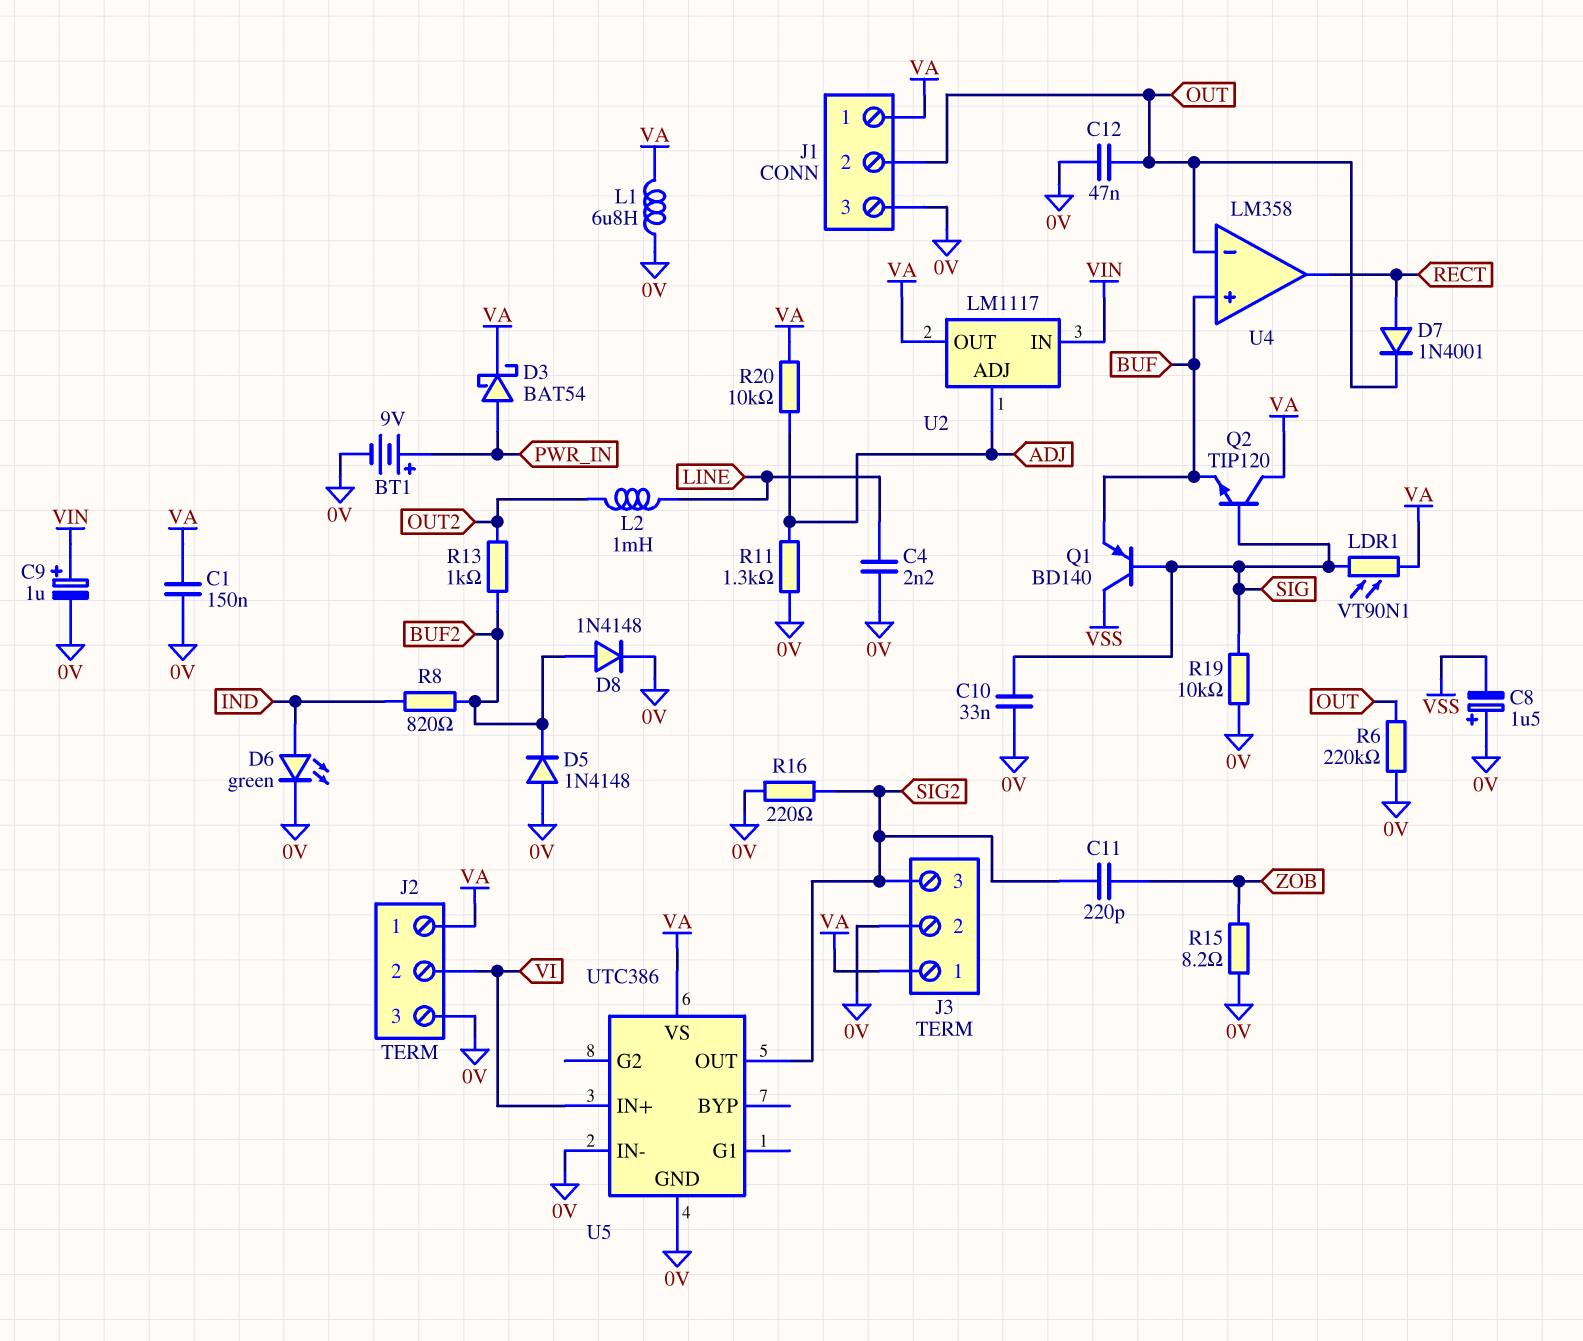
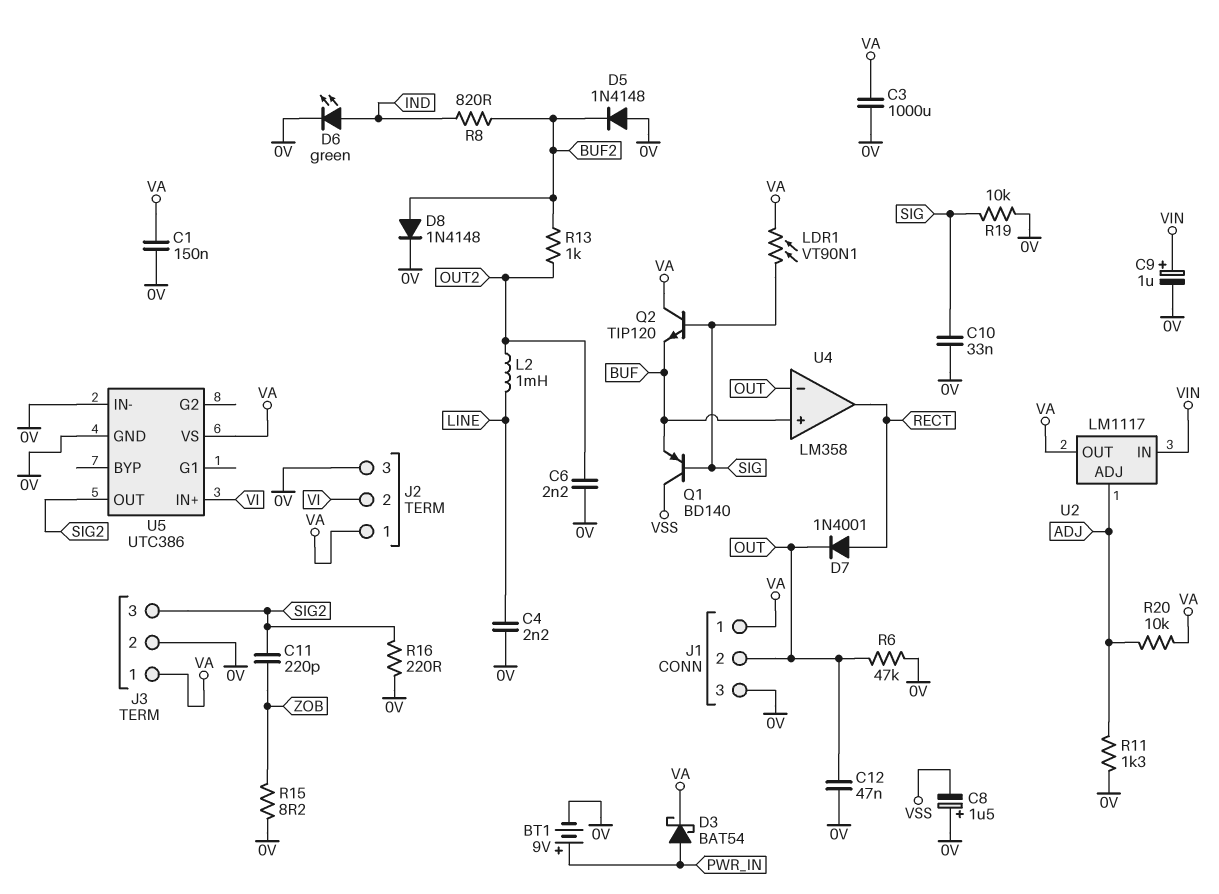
C3: none -> 1000uF (0V, VA)
C6: none -> 2.2nF (0V, OUT2)
L1: 6.8uH (0V, VA) -> none
R6: 220k (0V, OUT) -> 47k (0V, OUT)

